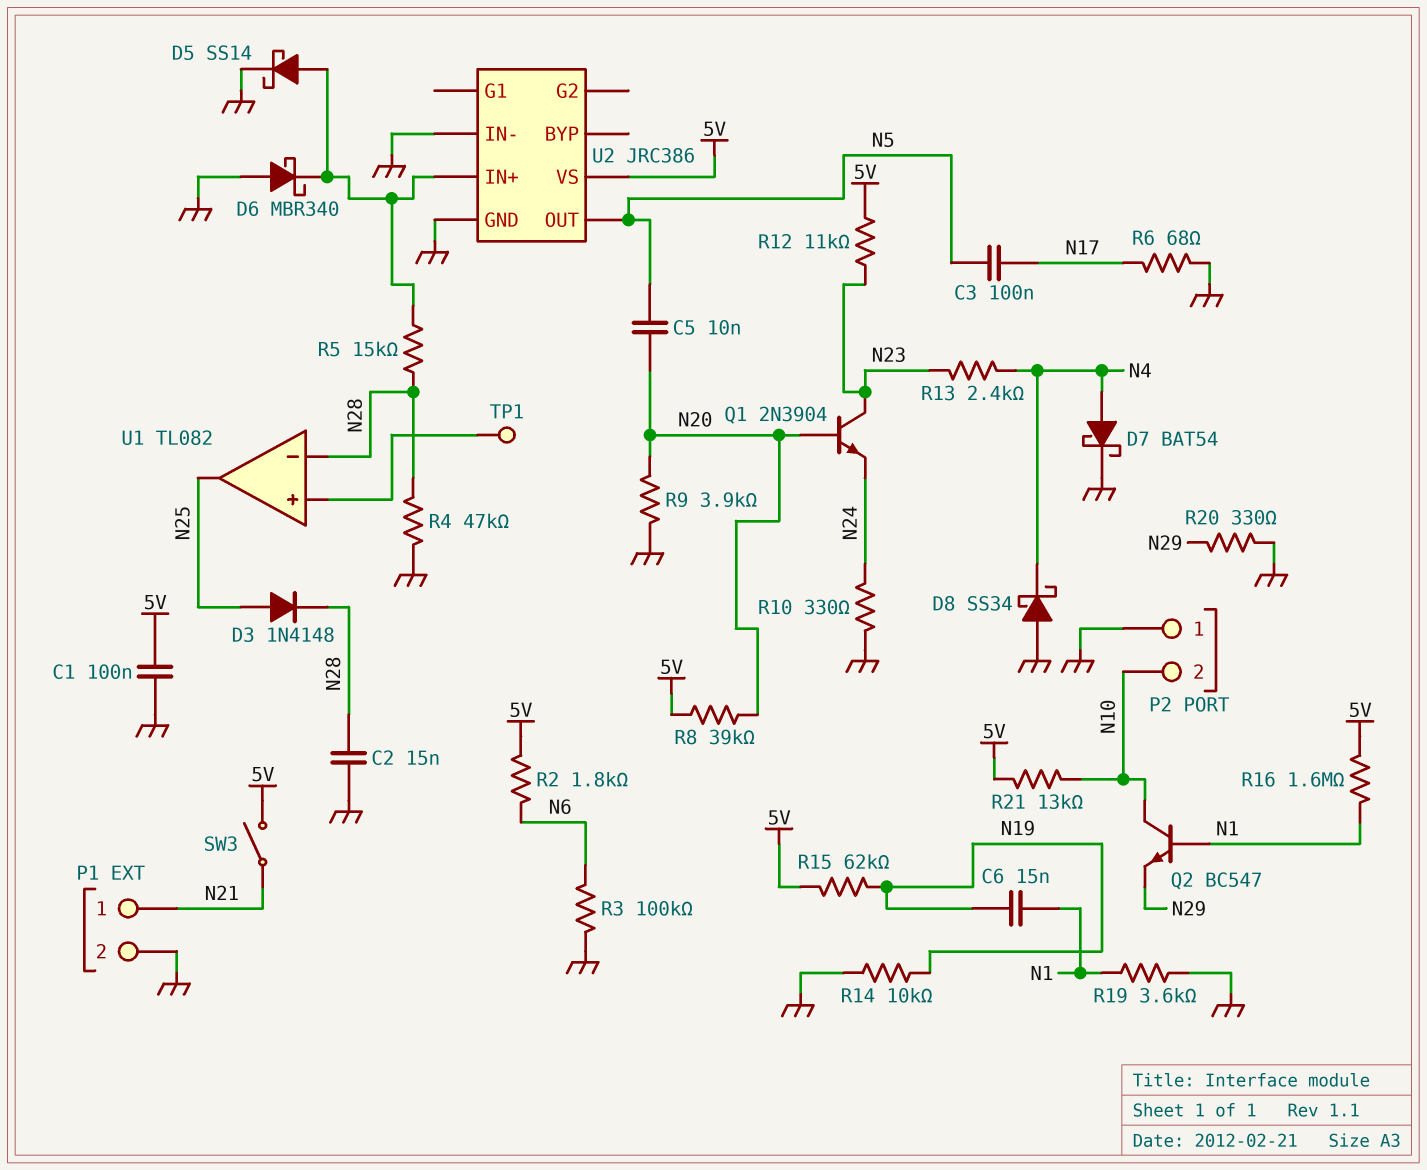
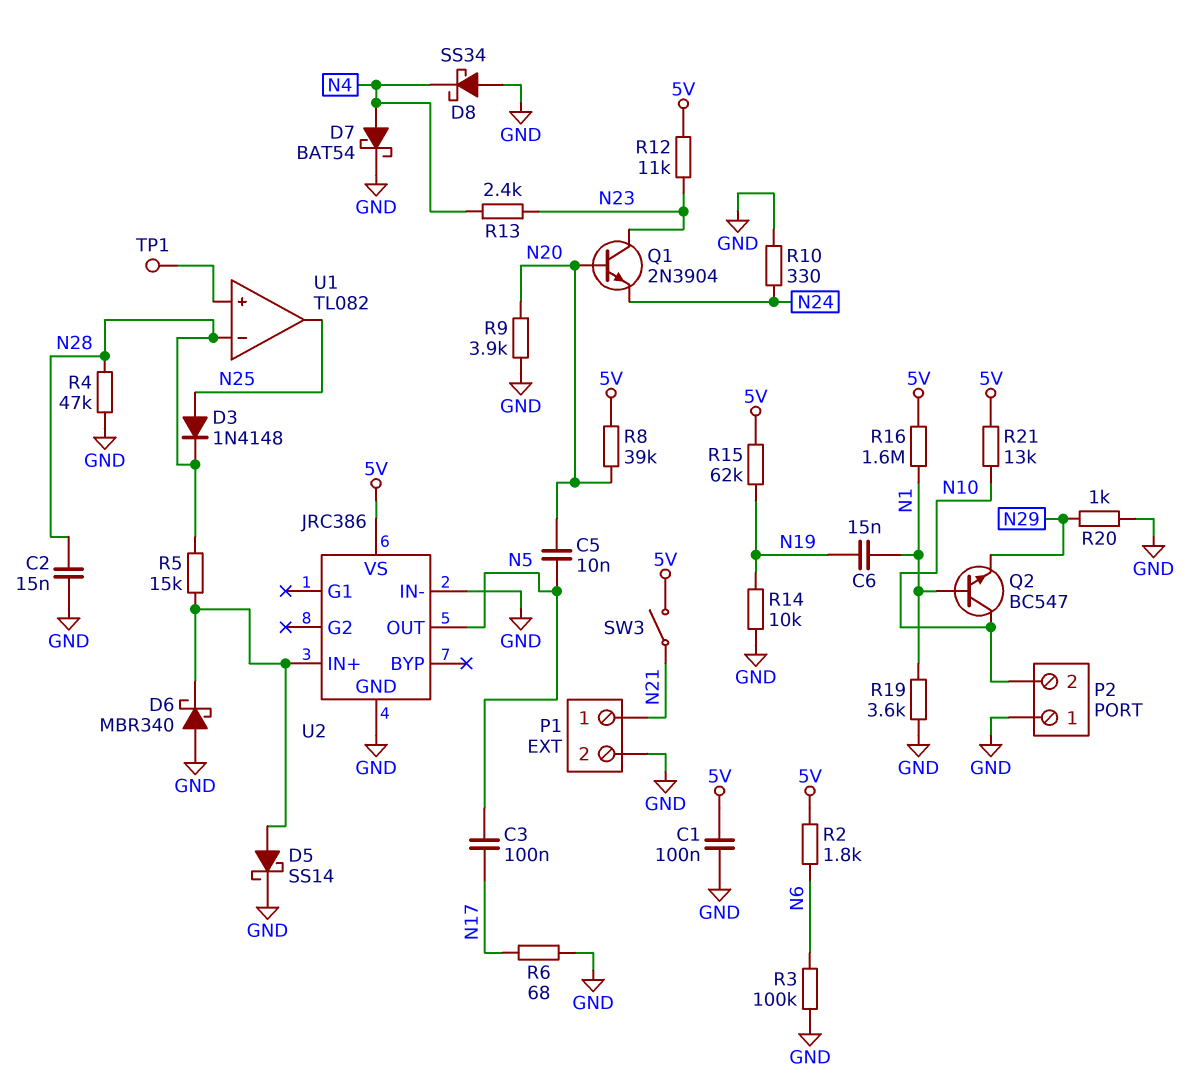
R20: 330 (GND, N29) -> 1k (GND, N29)

